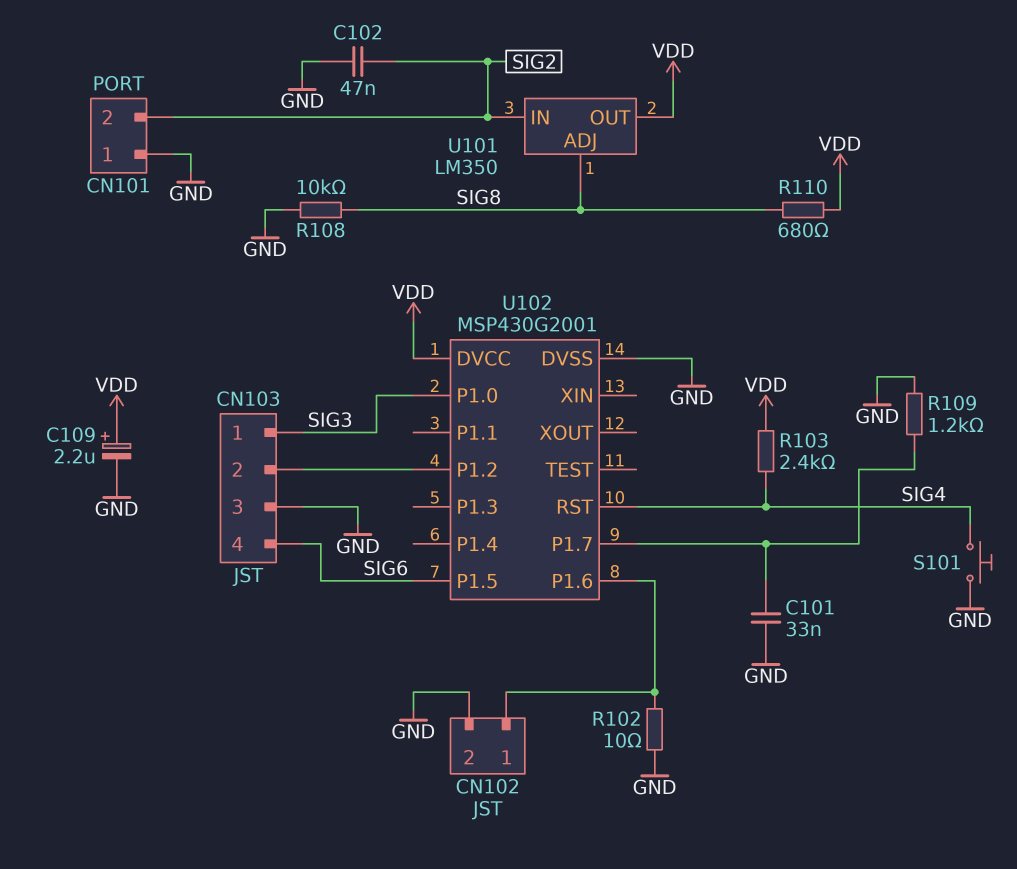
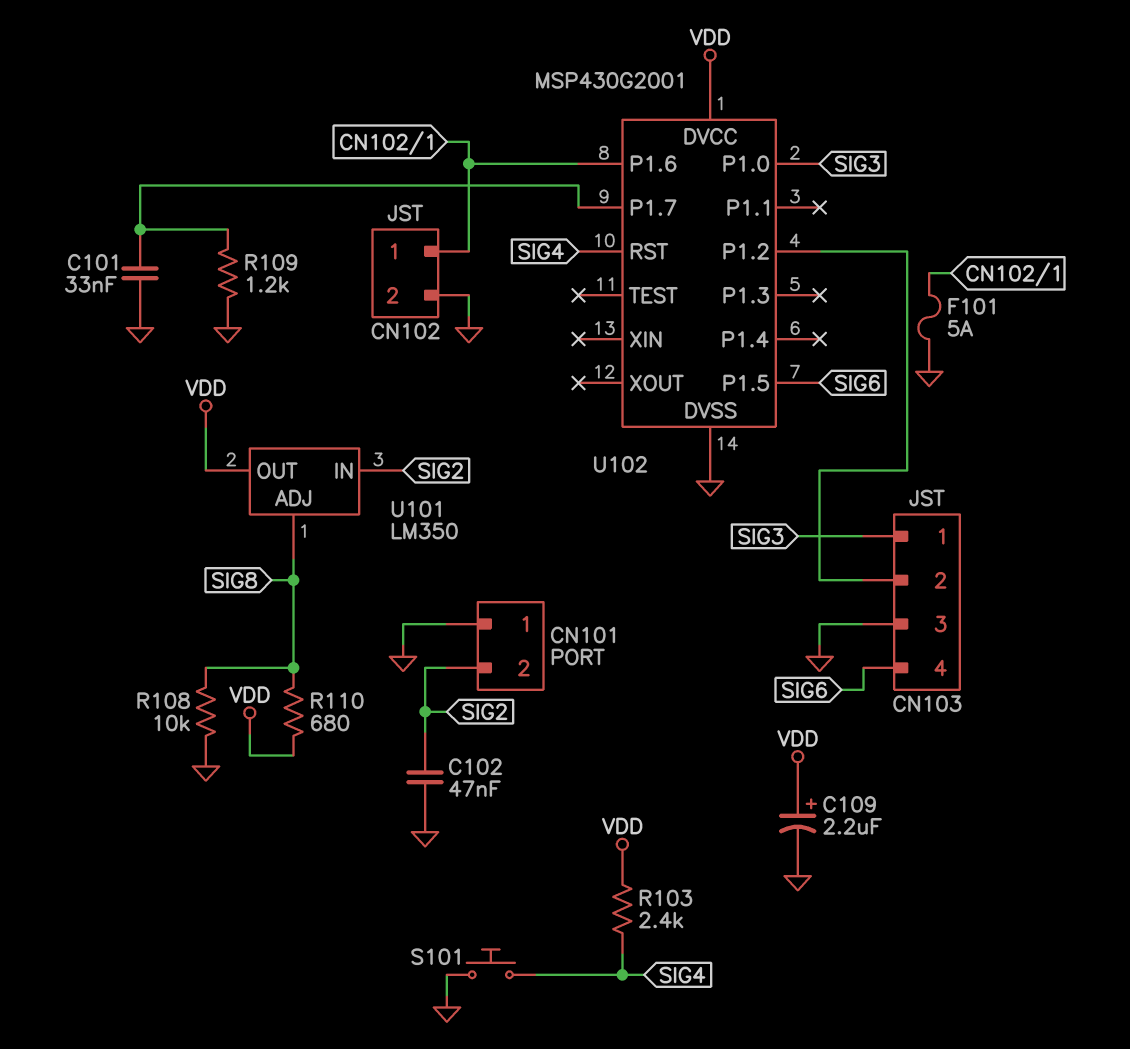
F101: none -> 5A (CN102/1, GND)
R102: 10 (CN102/1, GND) -> none

